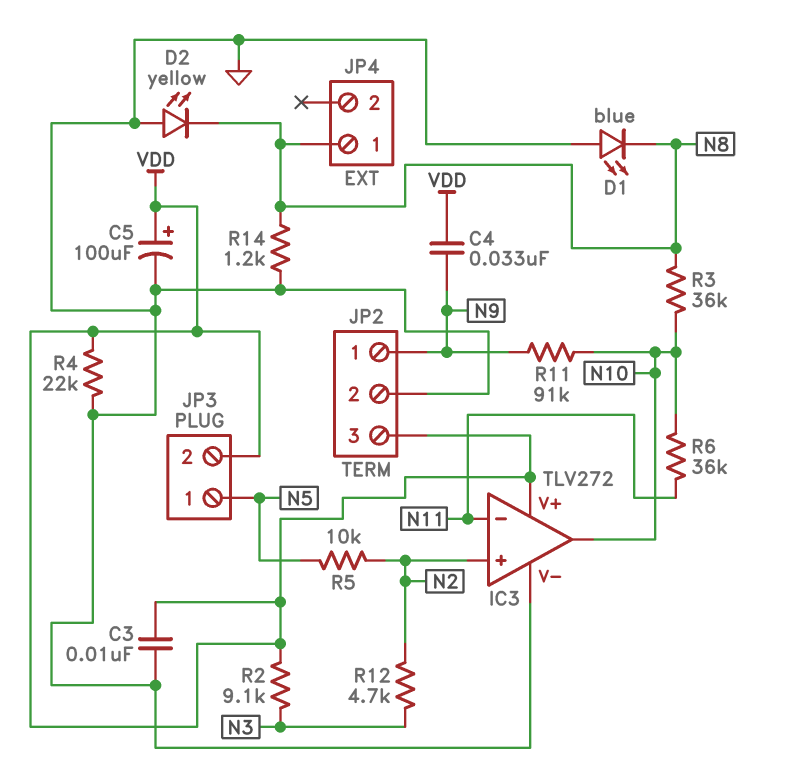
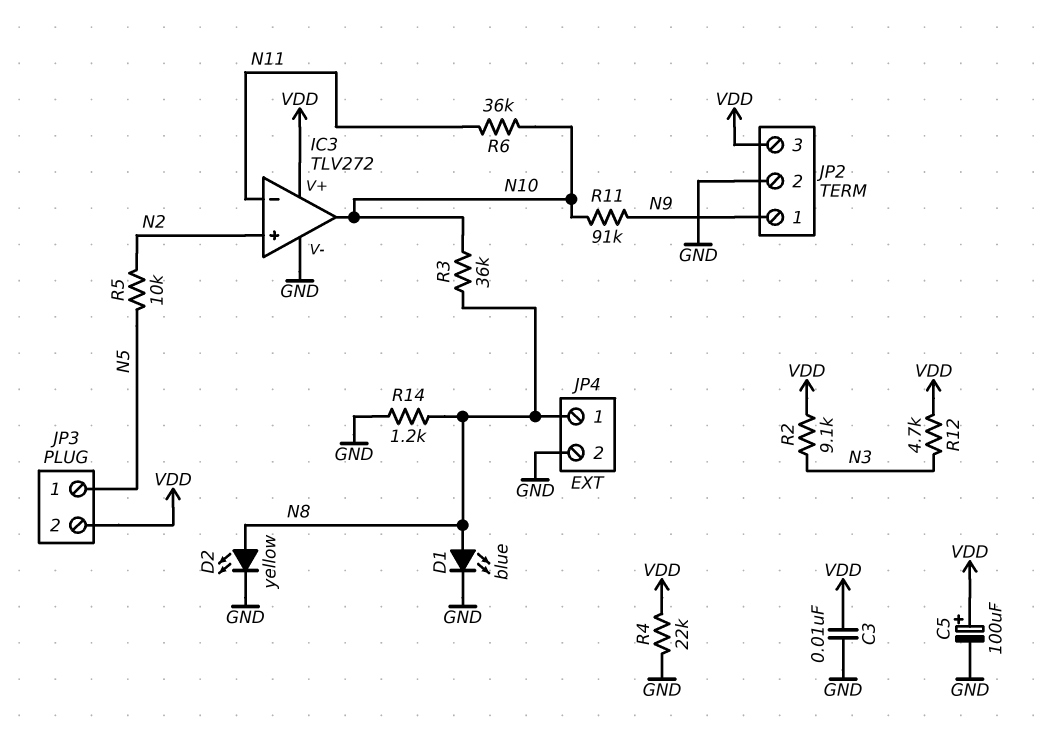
C4: 33nF (N9, VDD) -> none
D1: LED blue (A GND, K N8) -> LED blue (A N8, K GND)
D2: LED yellow (A GND, K N8) -> LED yellow (A N8, K GND)
JP4 pin 2: none -> GND
R12: 4.7k (N2, N3) -> 4.7k (N3, VDD)

